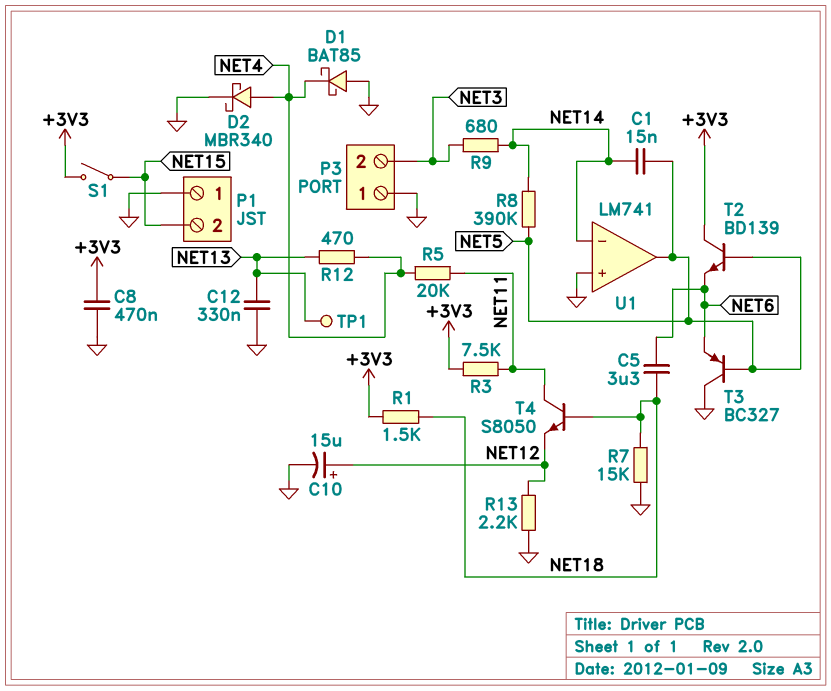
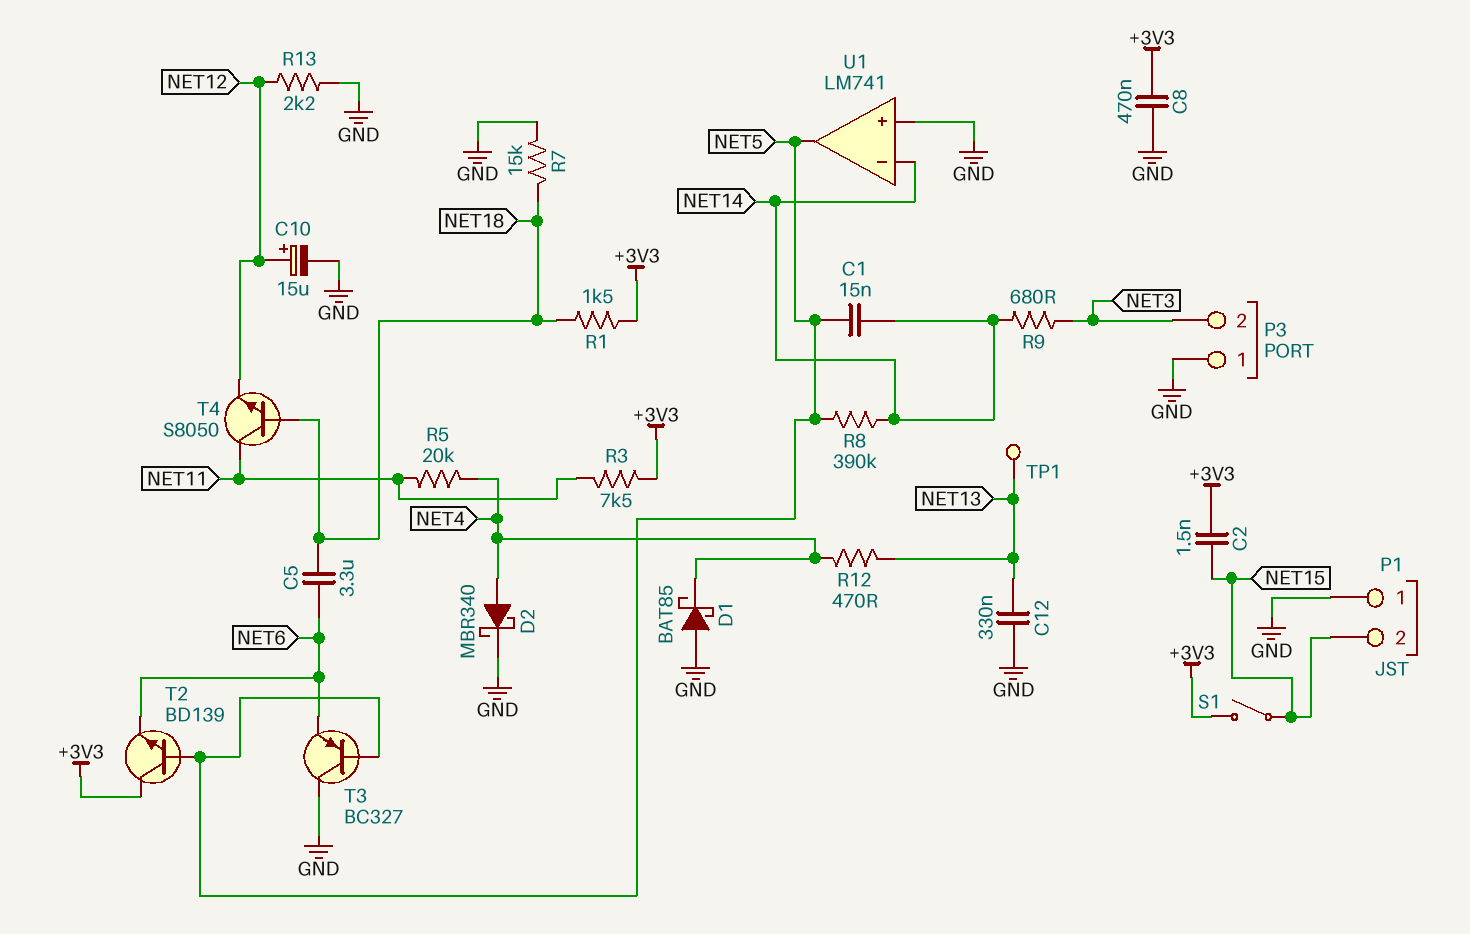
C2: none -> 1.5nF (+3V3, NET15)

